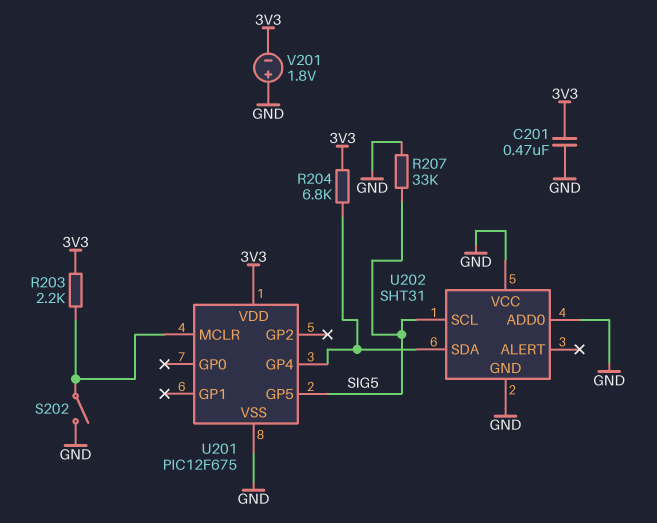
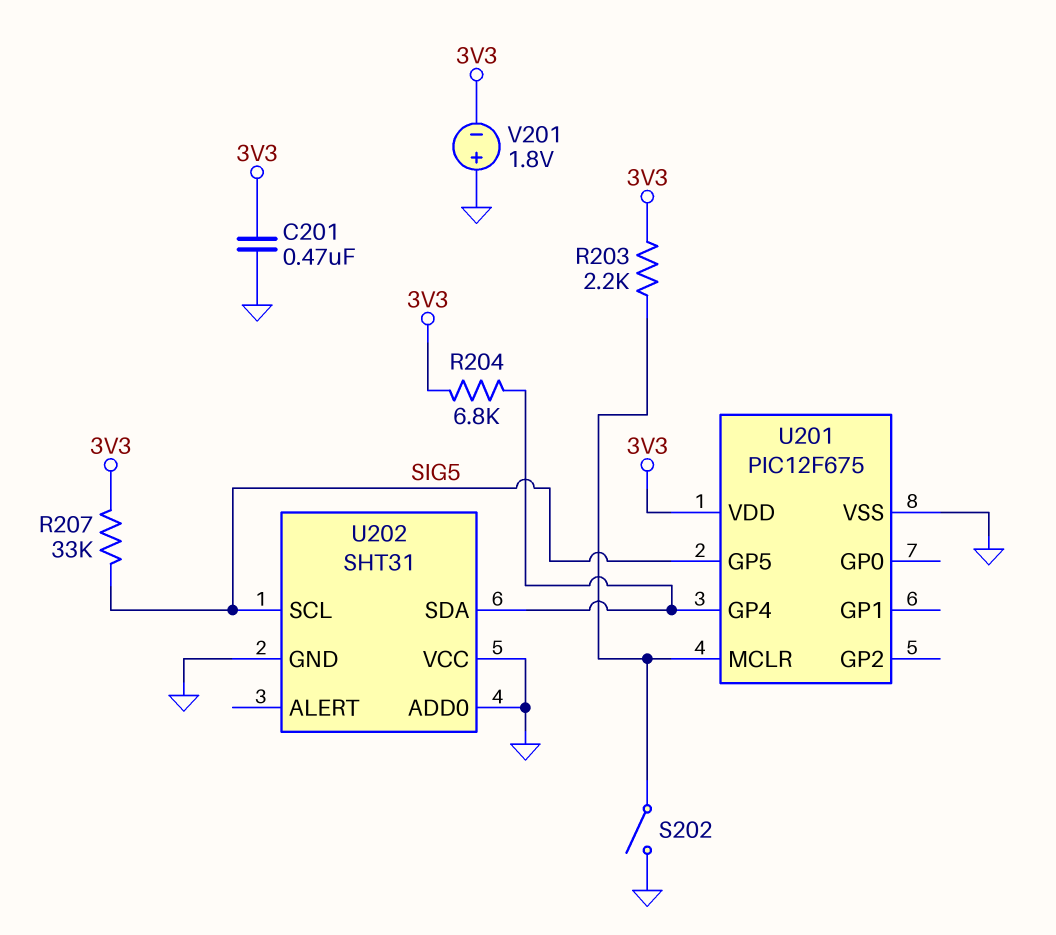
R207: 33k (GND, SIG5) -> 33k (3V3, SIG5)

